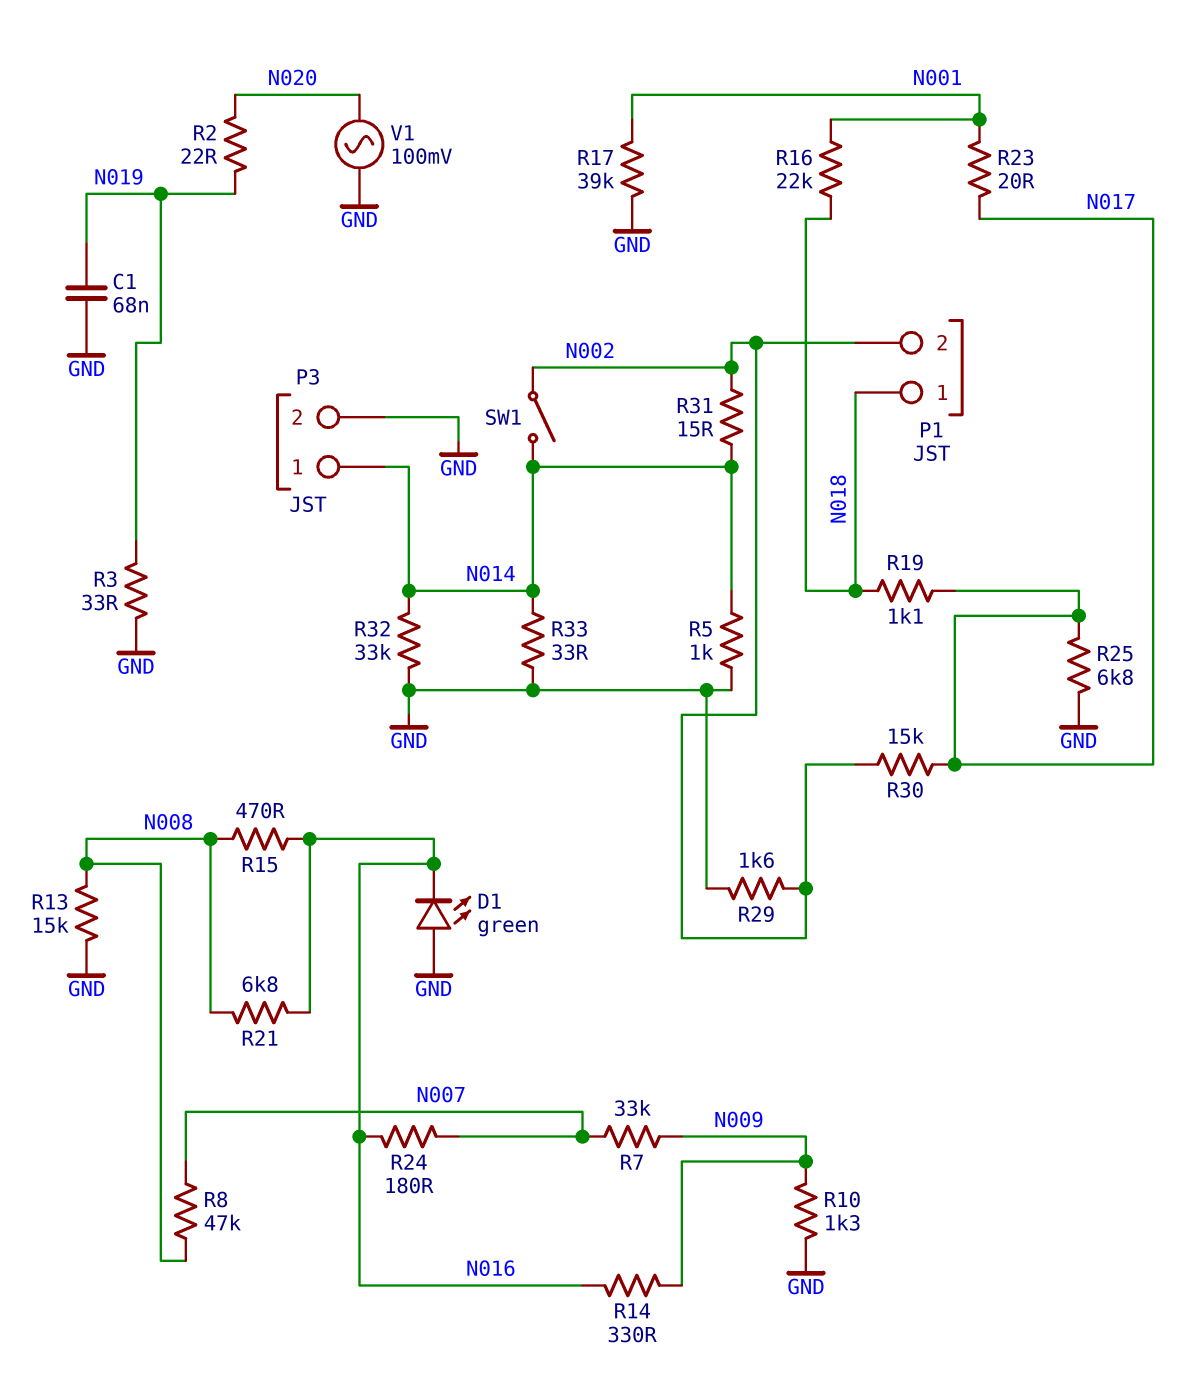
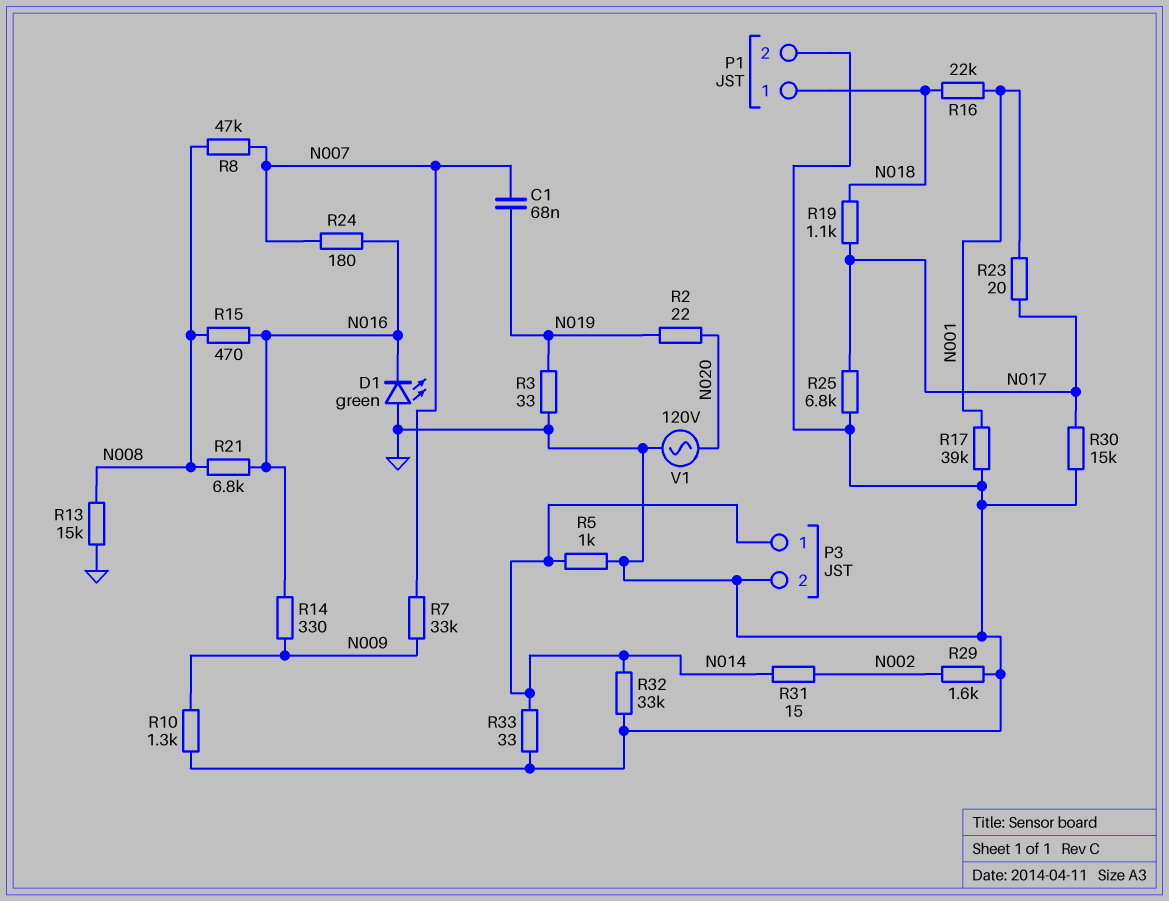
C1: 68nF (GND, N019) -> 68nF (N007, N019)
P1 pin 2: N002 -> GND
R30: 15k (N002, N017) -> 15k (GND, N017)
SW1: switch (N002, N014) -> none
V1: AC 100mV (GND, N020) -> AC 120V (GND, N020)

